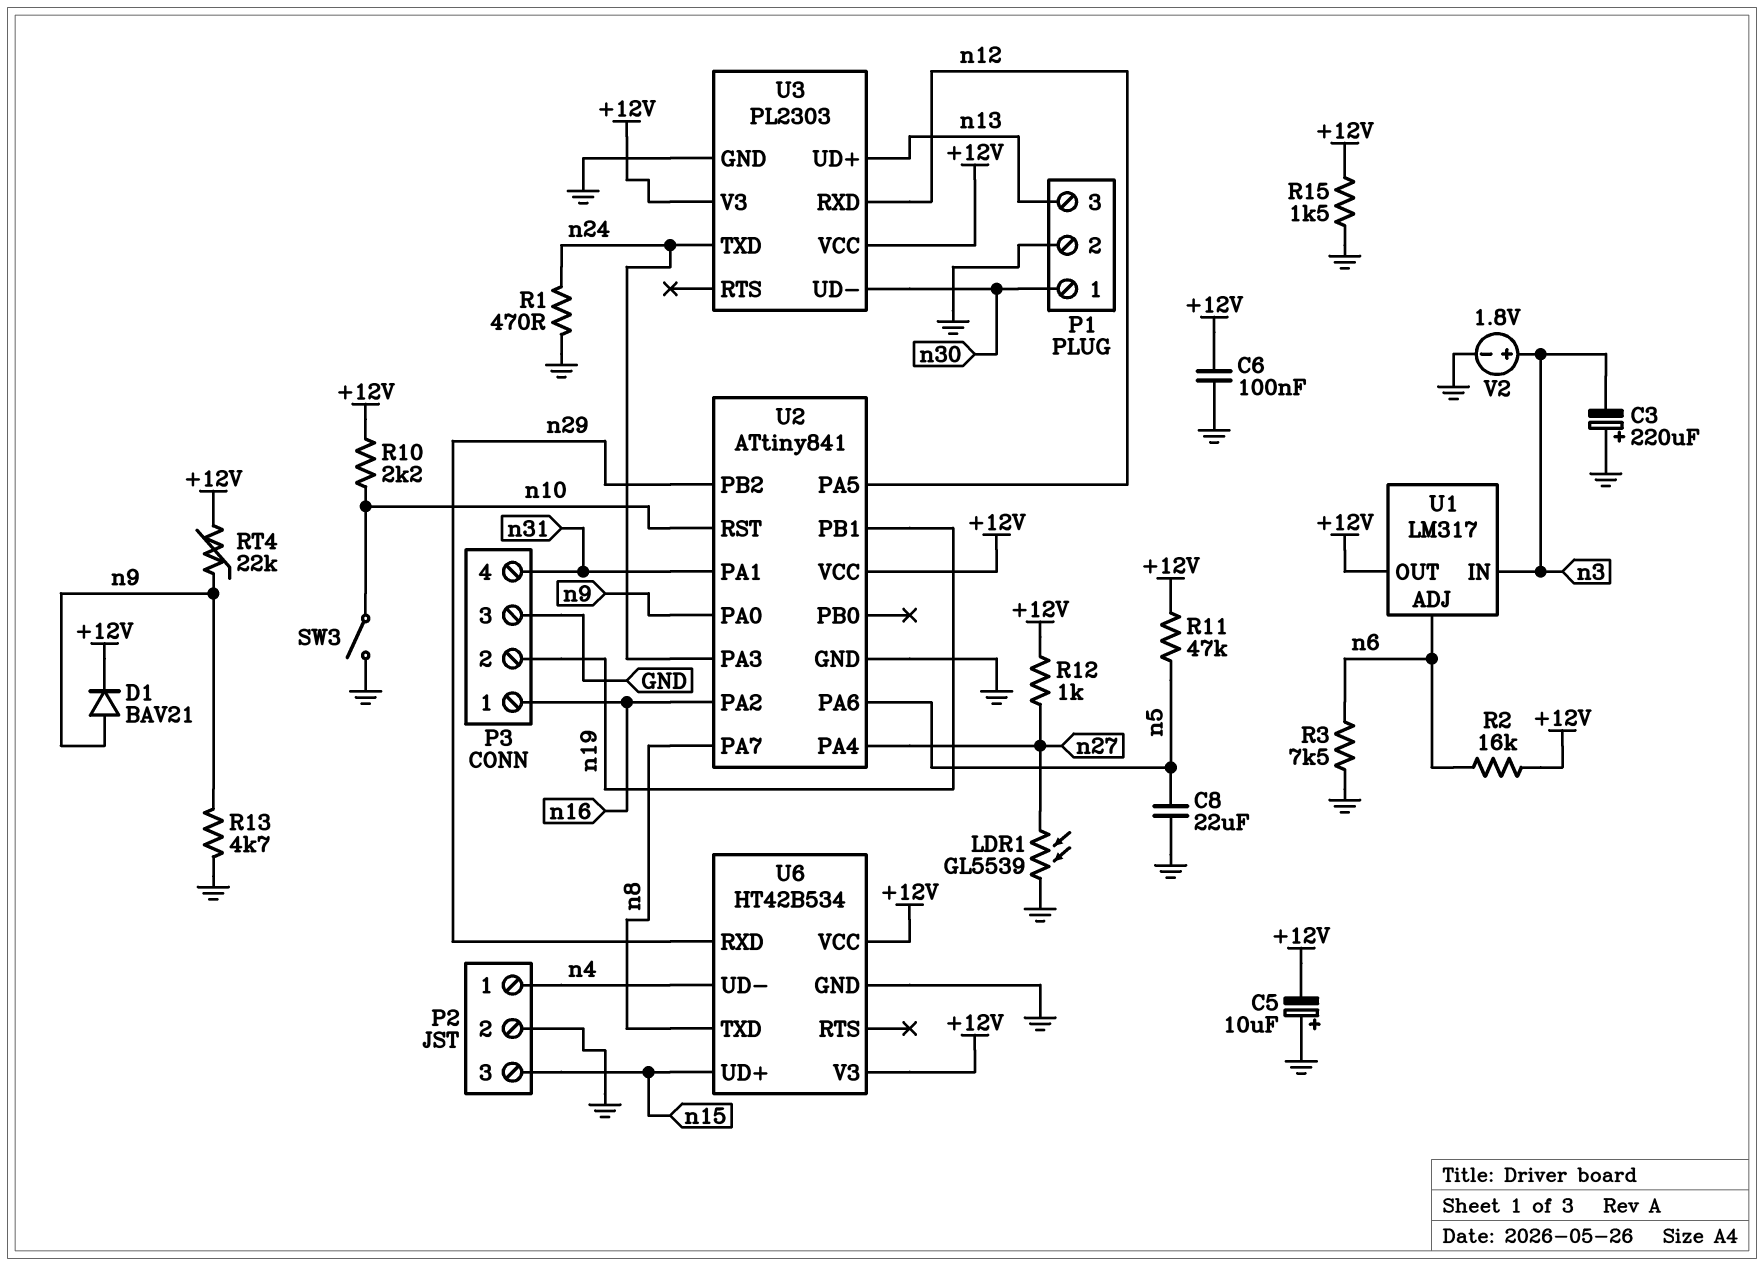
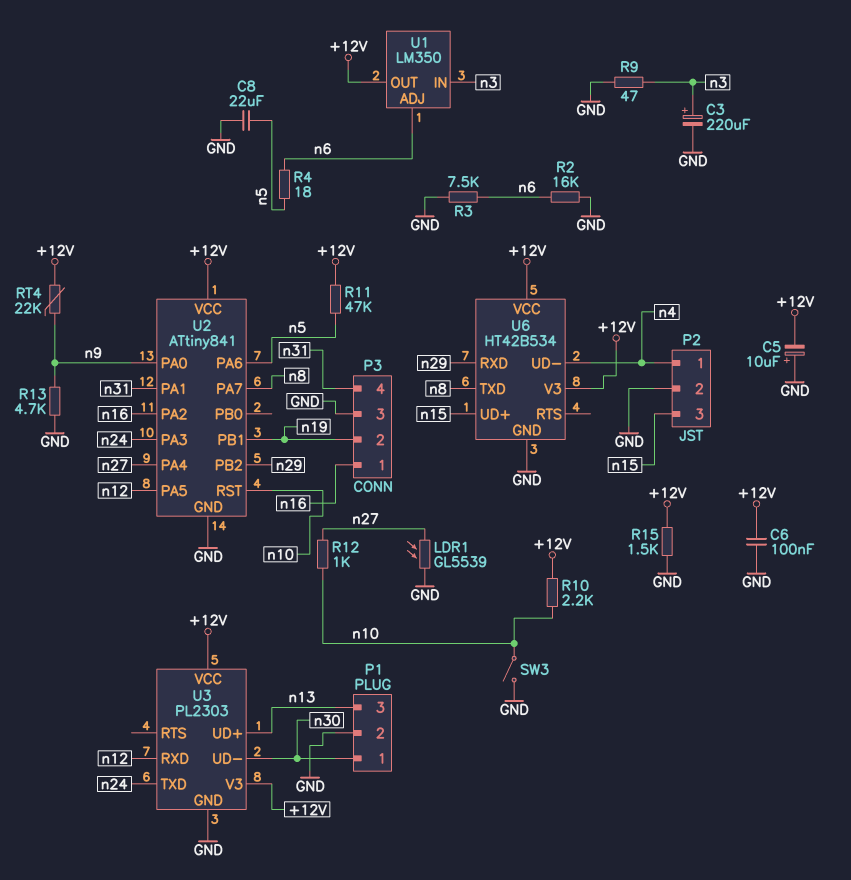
C3: 220uF (plus GND, minus n3) -> 220uF (plus n3, minus GND)
D1: diode BAV21 (A n9, K +12V) -> none
R1: 470 (GND, n24) -> none
R2: 16k (+12V, n6) -> 16k (GND, n6)
R4: none -> 18 (n5, n6)
R9: none -> 47 (GND, n3)
R12: 1k (+12V, n27) -> 1k (n10, n27)
U1: LM317 -> LM350
V2: 1.8V (plus n3, minus GND) -> none

